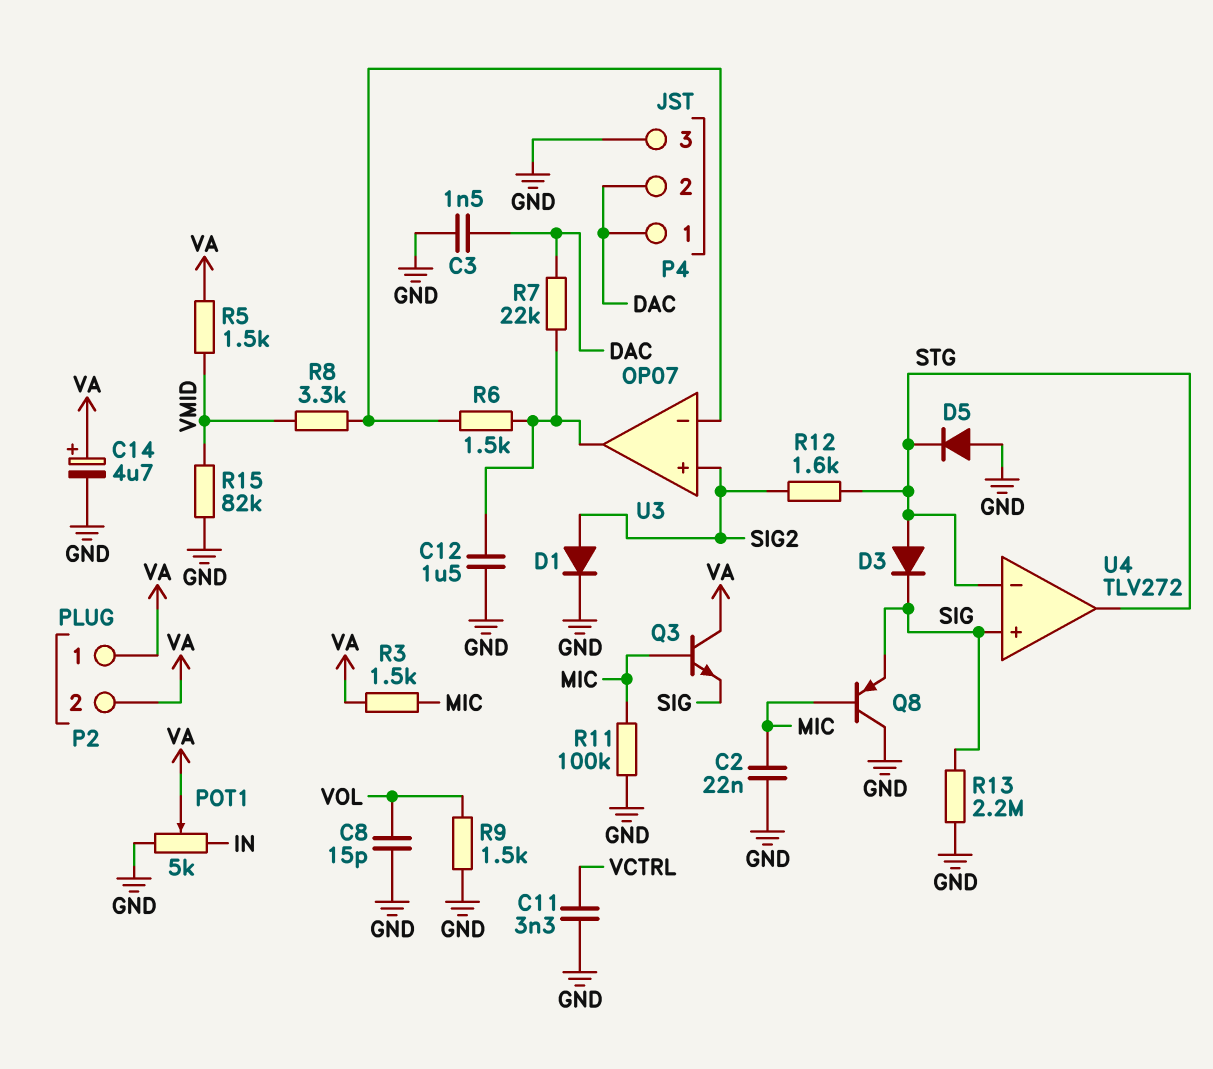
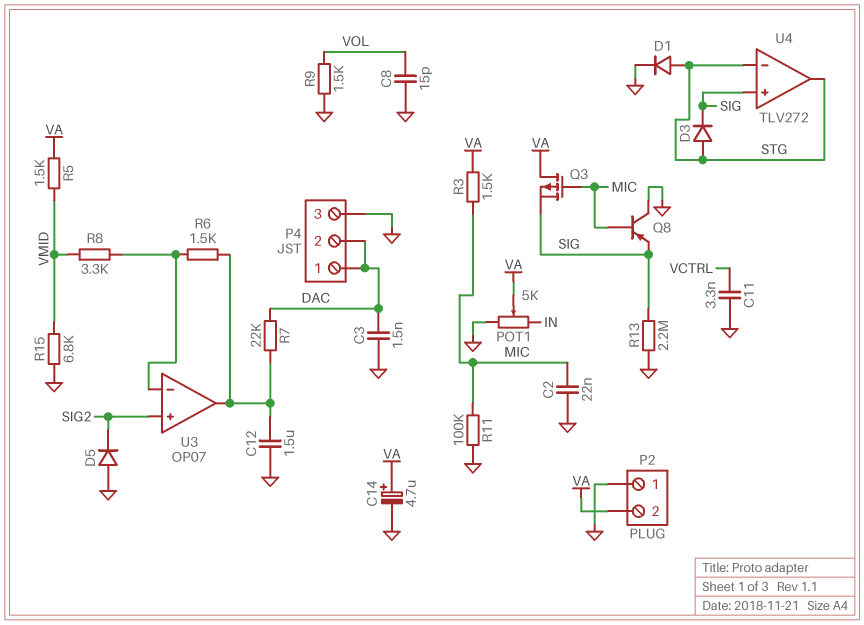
D1: diode (A SIG2, K GND) -> diode (A STG, K GND)
D5: diode (A GND, K STG) -> diode (A GND, K SIG2)
P2 pin 1: VA -> GND
Q3: NPN (B MIC, C VA, E SIG) -> PMOS (G MIC, D VA, S SIG)
R12: 1.6k (SIG2, STG) -> none
R15: 82k (GND, VMID) -> 6.8k (GND, VMID)

